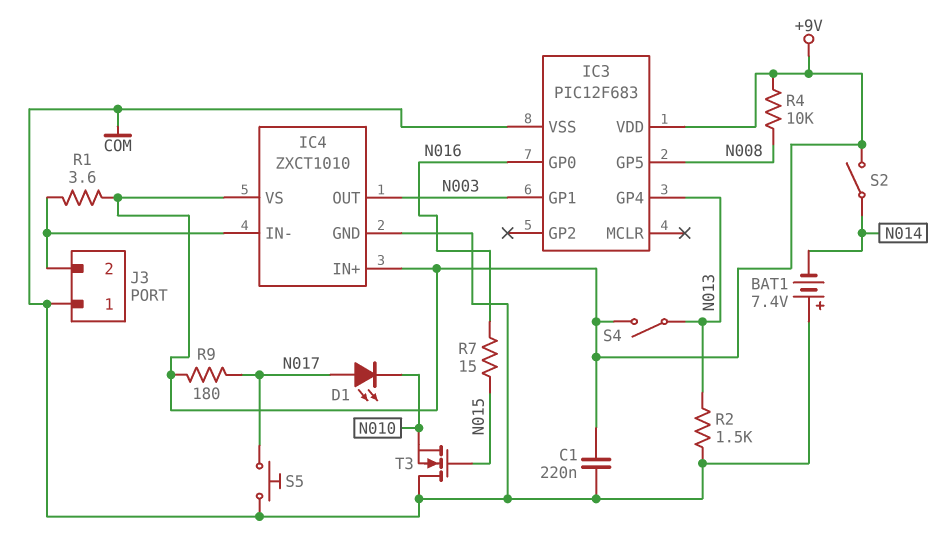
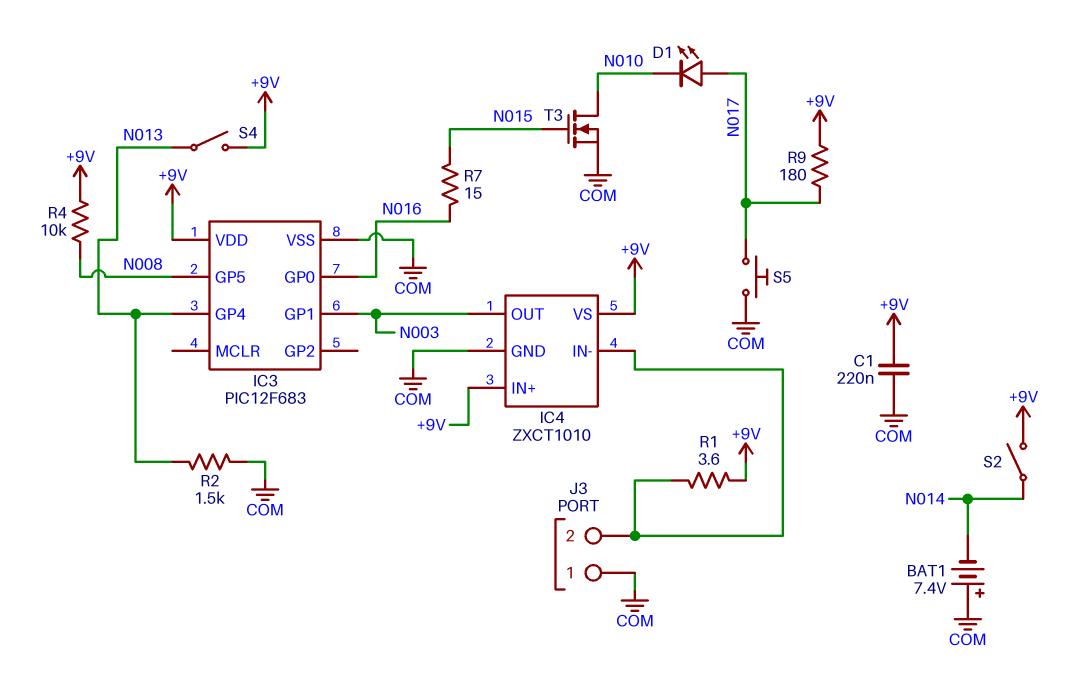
T3: NMOS (G N015, D COM, S N010) -> NMOS (G N015, D N010, S COM)

